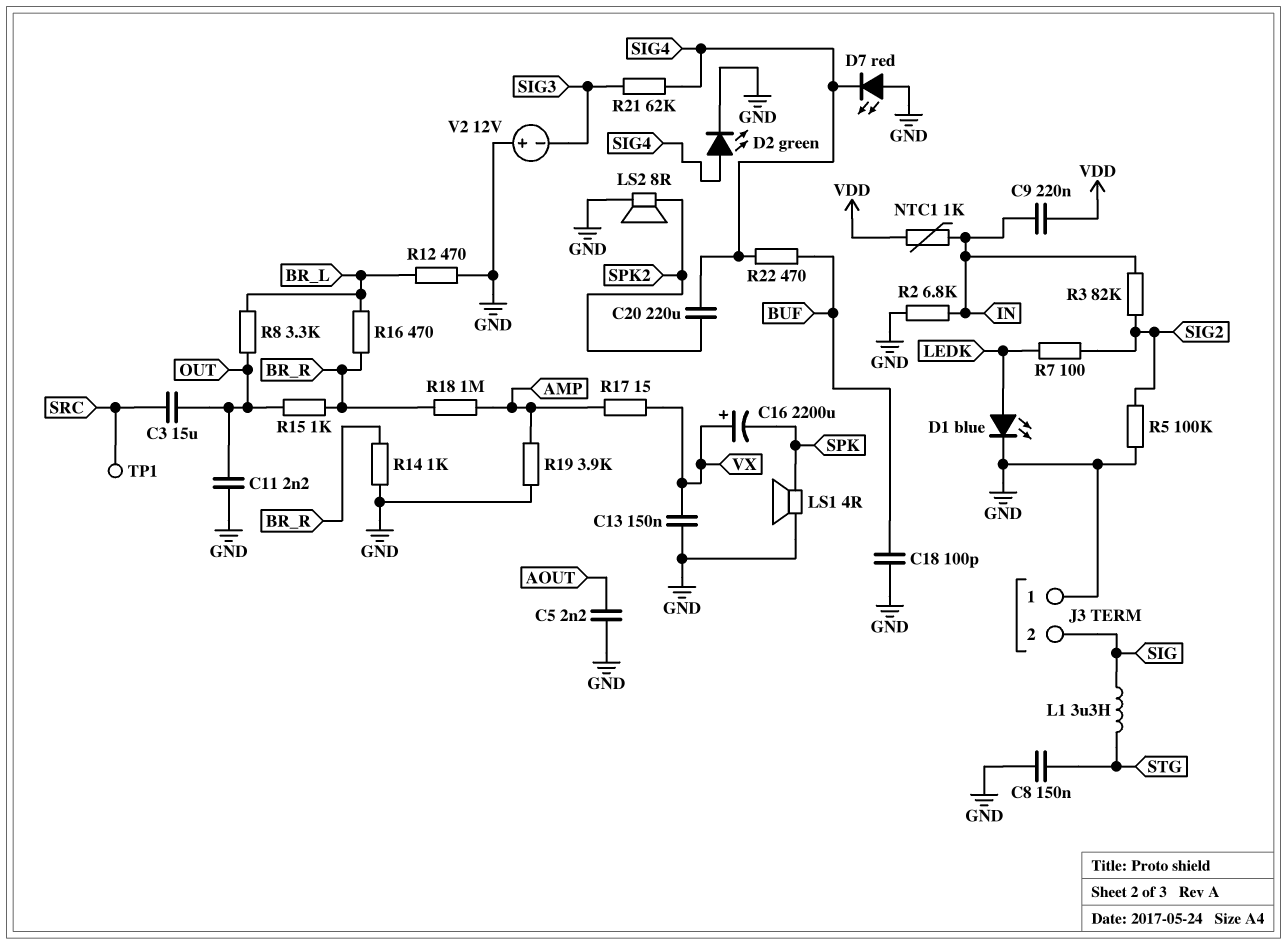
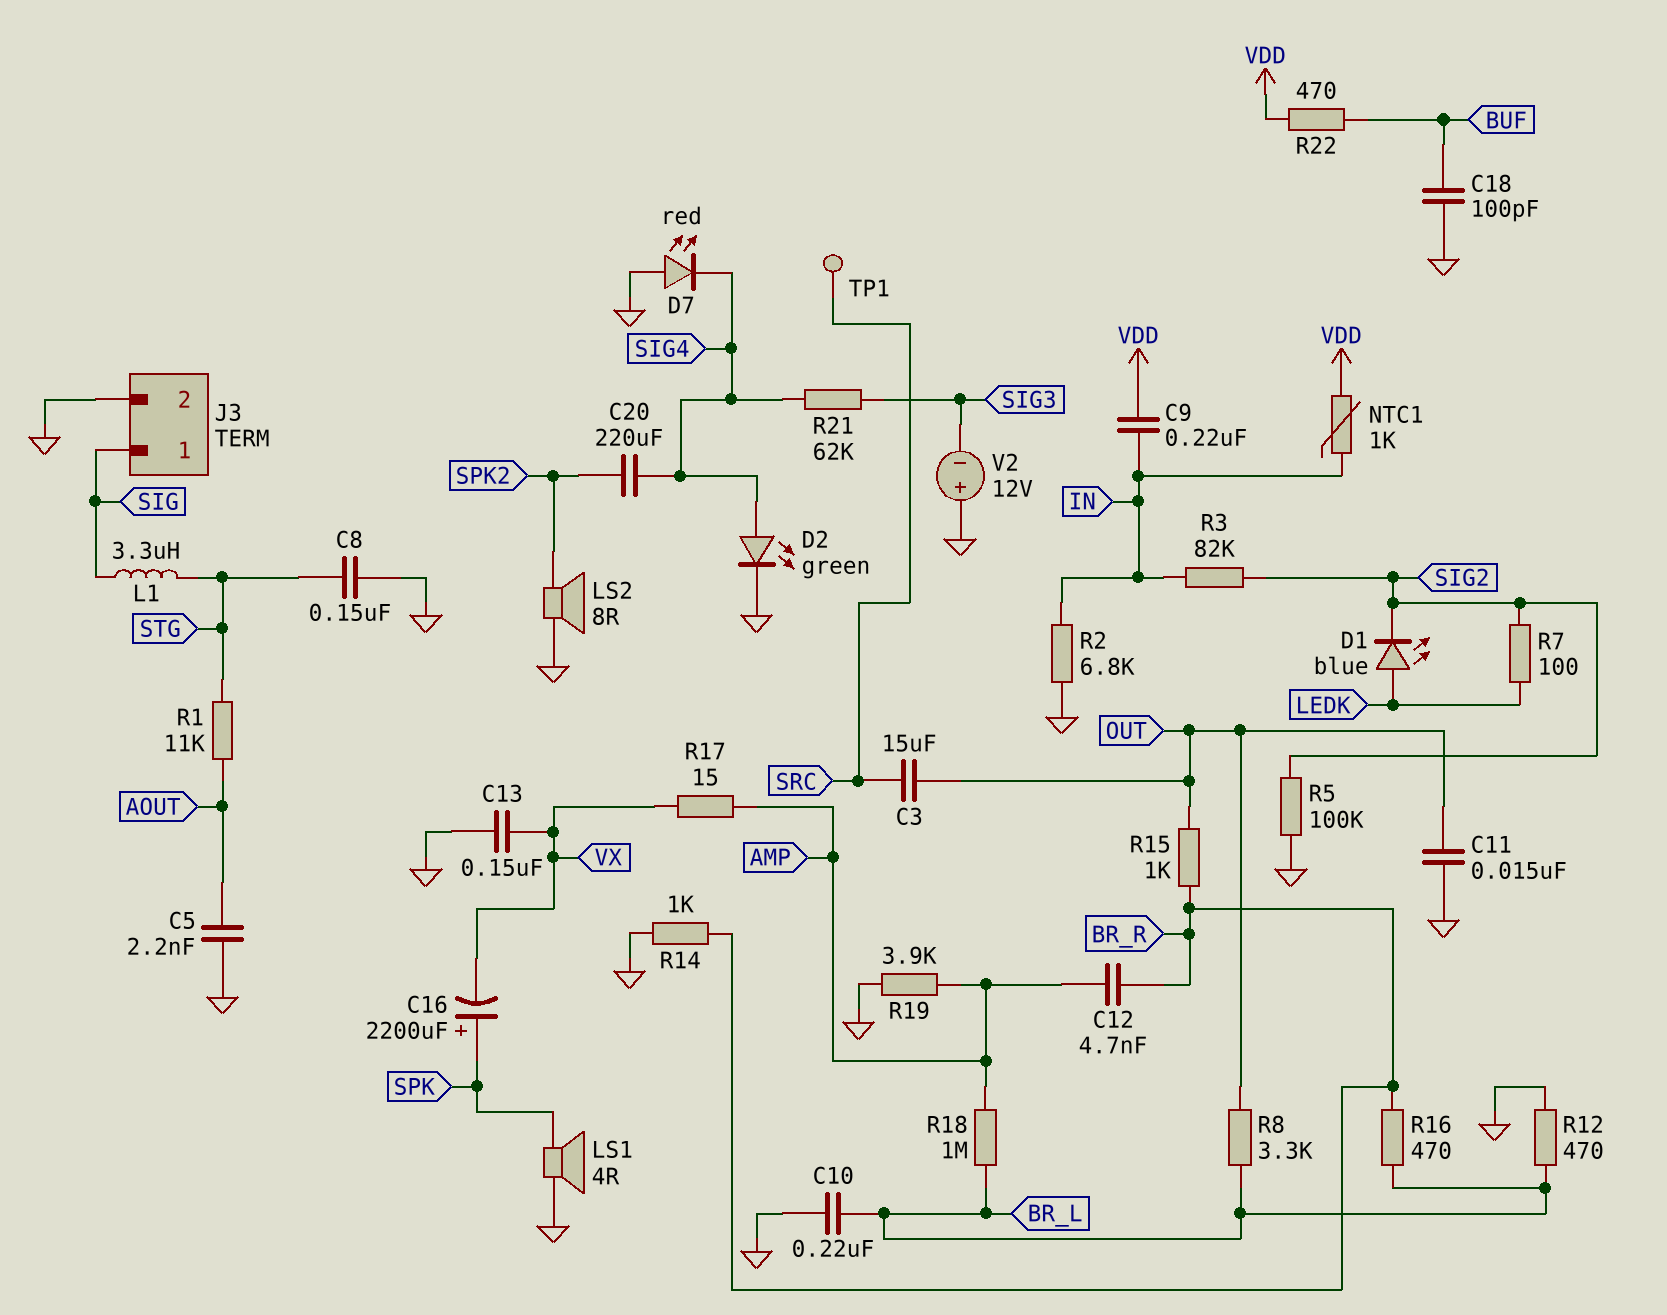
C10: none -> 220nF (BR_L, GND)
C11: 2.2nF (GND, OUT) -> 15nF (GND, OUT)
C12: none -> 4.7nF (AMP, BR_R)
C16: 2200uF (plus VX, minus SPK) -> 2200uF (plus SPK, minus VX)
D1: LED blue (A LEDK, K GND) -> LED blue (A LEDK, K SIG2)
J3 pin 1: GND -> SIG
J3 pin 2: SIG -> GND
R1: none -> 11k (AOUT, STG)
R18: 1M (AMP, BR_R) -> 1M (AMP, BR_L)
R22: 470 (BUF, SIG4) -> 470 (BUF, VDD)

